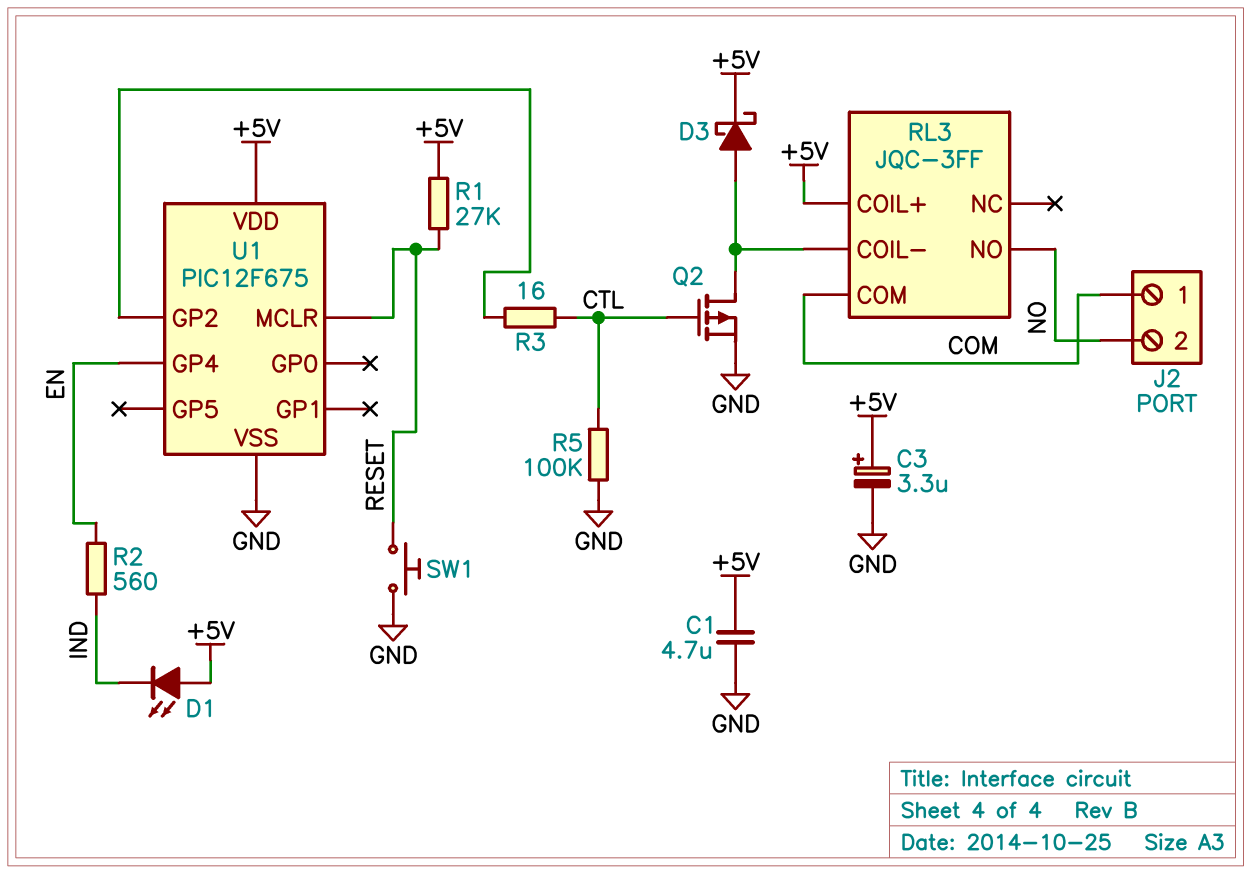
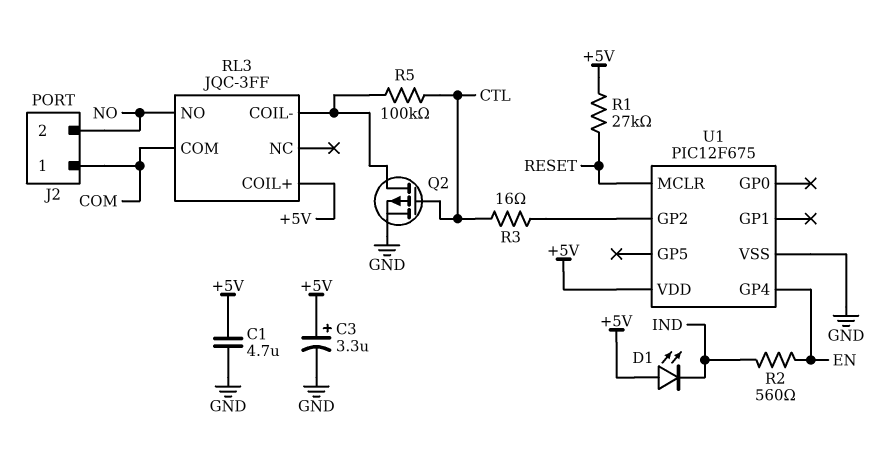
D3: schottky (A RL3/COIL-, K +5V) -> none
R5: 100k (CTL, GND) -> 100k (CTL, RL3/COIL-)
SW1: button (GND, RESET) -> none

